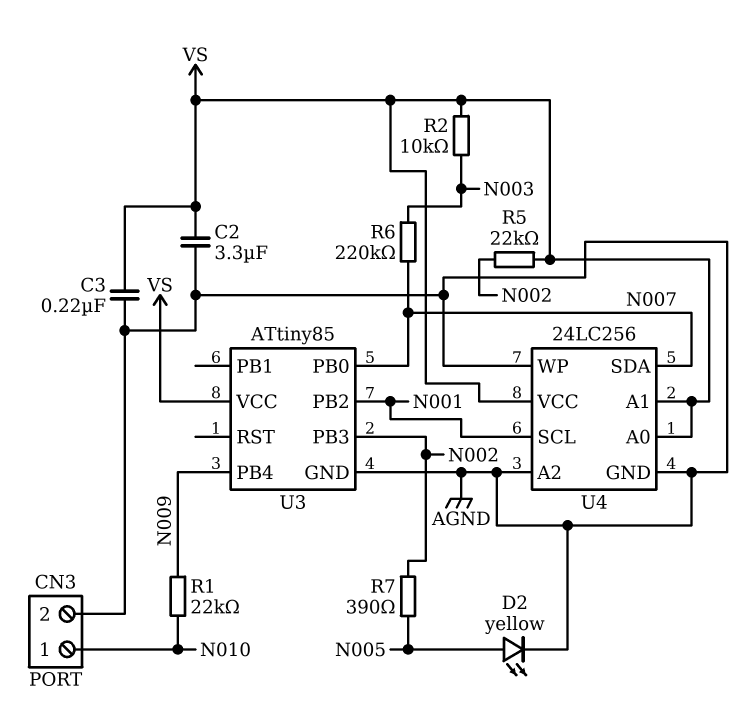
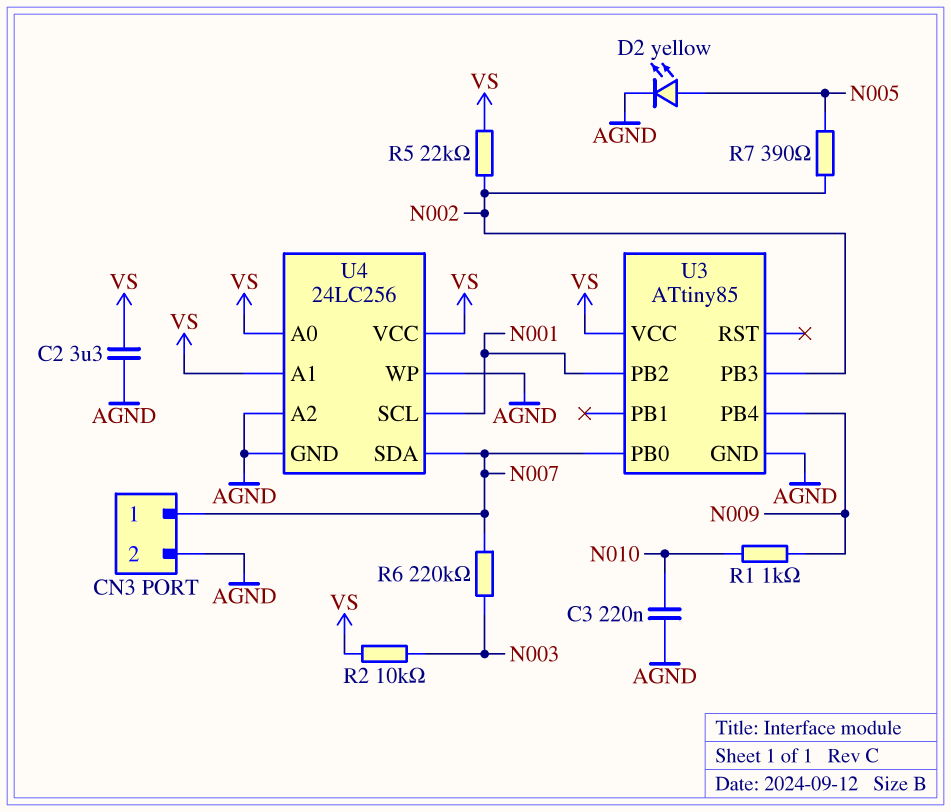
C3: 220nF (AGND, VS) -> 220nF (AGND, N010)
CN3 pin 1: N010 -> N007
R1: 22k (N009, N010) -> 1k (N009, N010)

